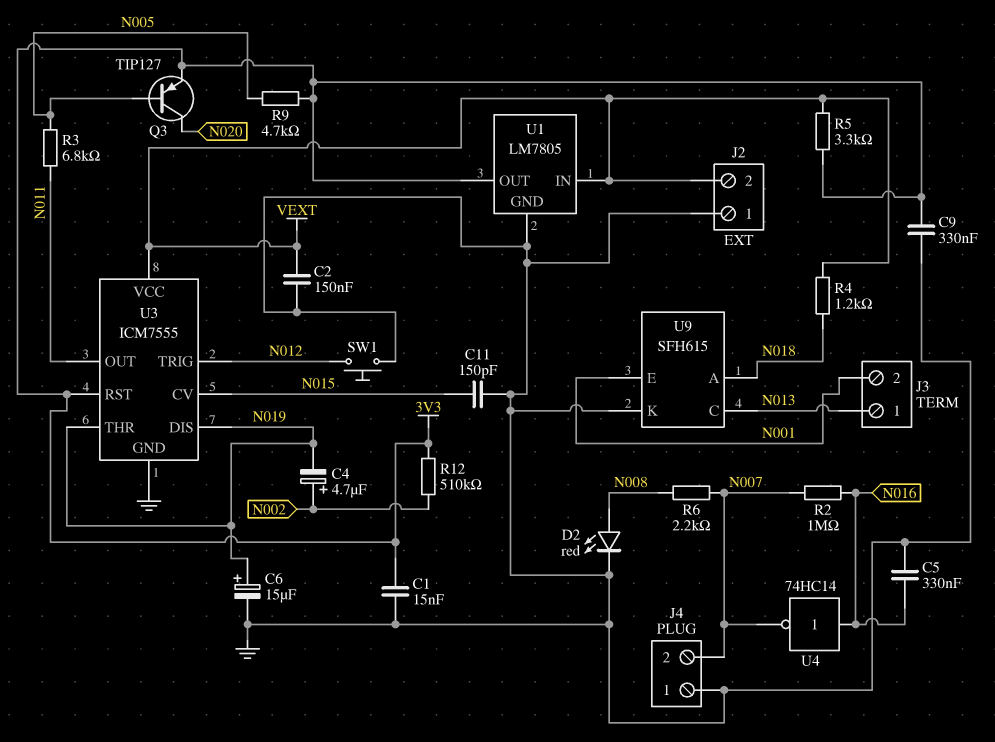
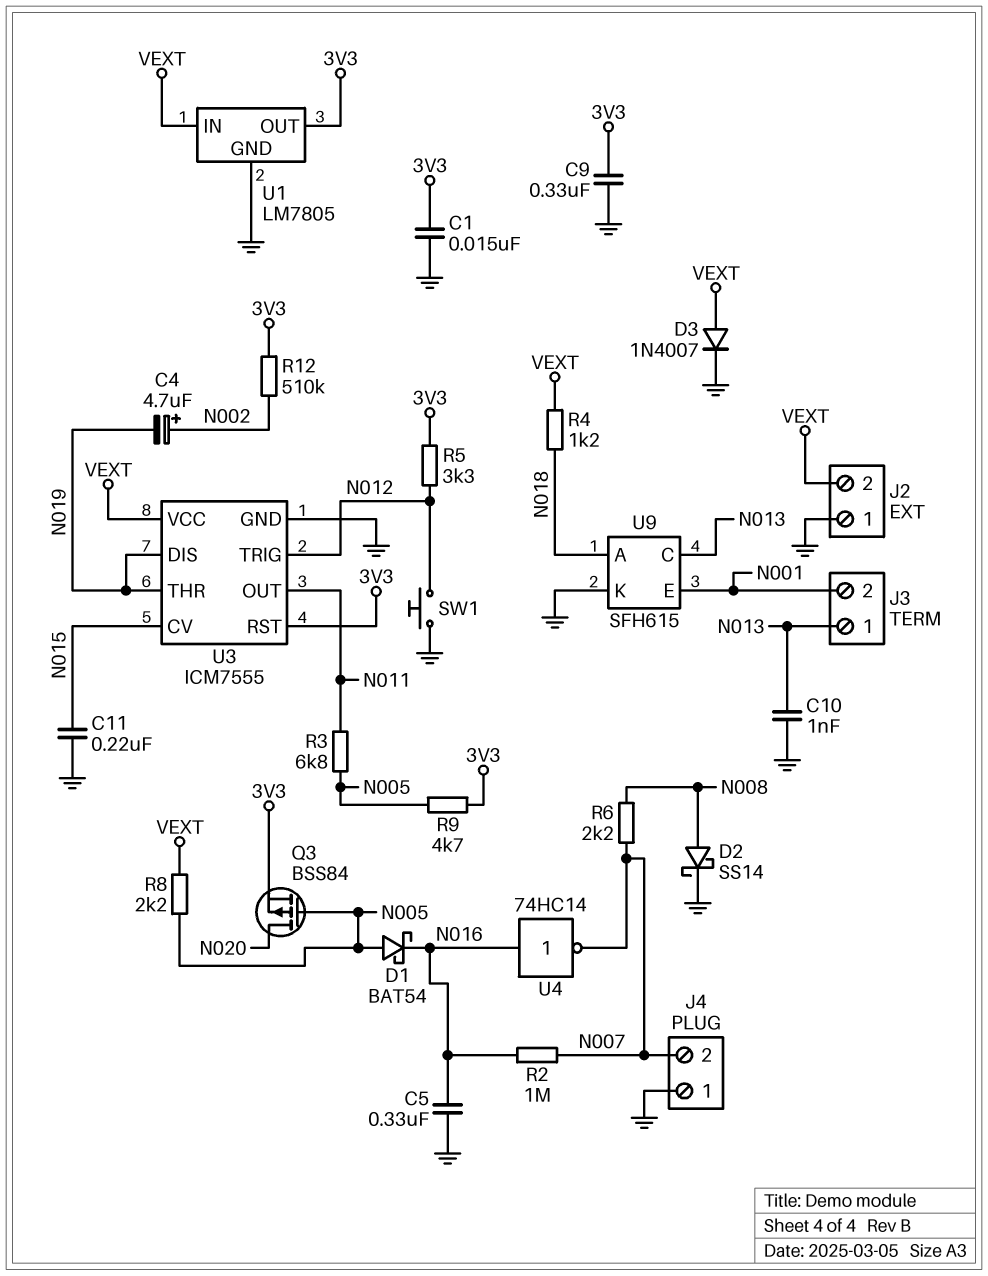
C2: 150nF (GND, VEXT) -> none
C6: 15uF (plus N019, minus GND) -> none
C10: none -> 1nF (GND, N013)
C11: 150pF (GND, N015) -> 220nF (GND, N015)
D1: none -> schottky BAT54 (A N005, K N016)
D2: LED red (A N008, K GND) -> schottky SS14 (A N008, K GND)
D3: none -> diode 1N4007 (A VEXT, K GND)
Q3: PNP TIP127 (B N005, C N020, E 3V3) -> PMOS BSS84 (G N005, D N020, S 3V3)
R5: 3.3k (3V3, VEXT) -> 3.3k (3V3, N012)
R8: none -> 2.2k (N005, VEXT)

